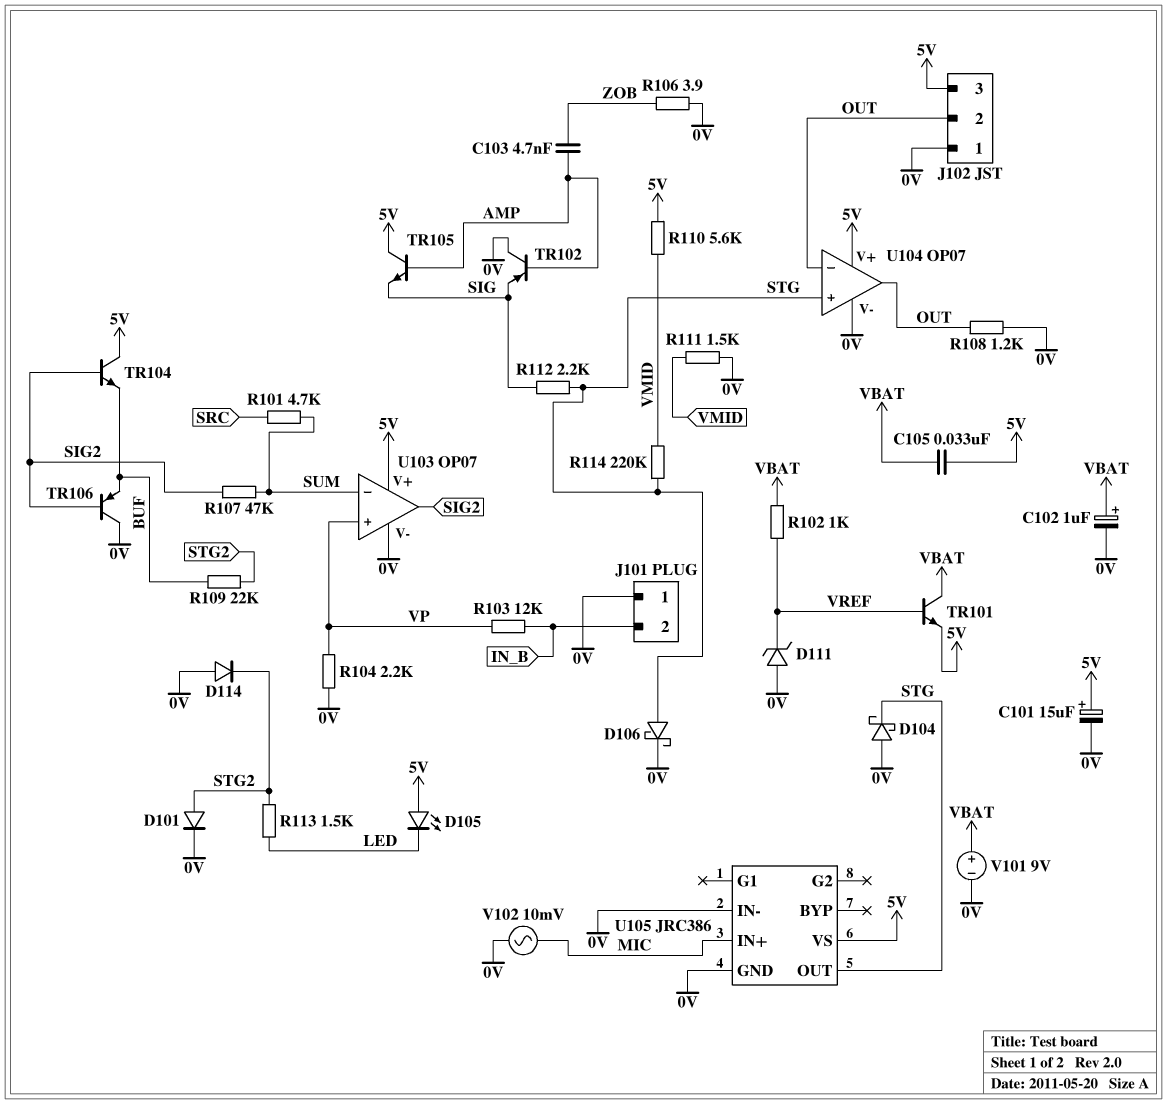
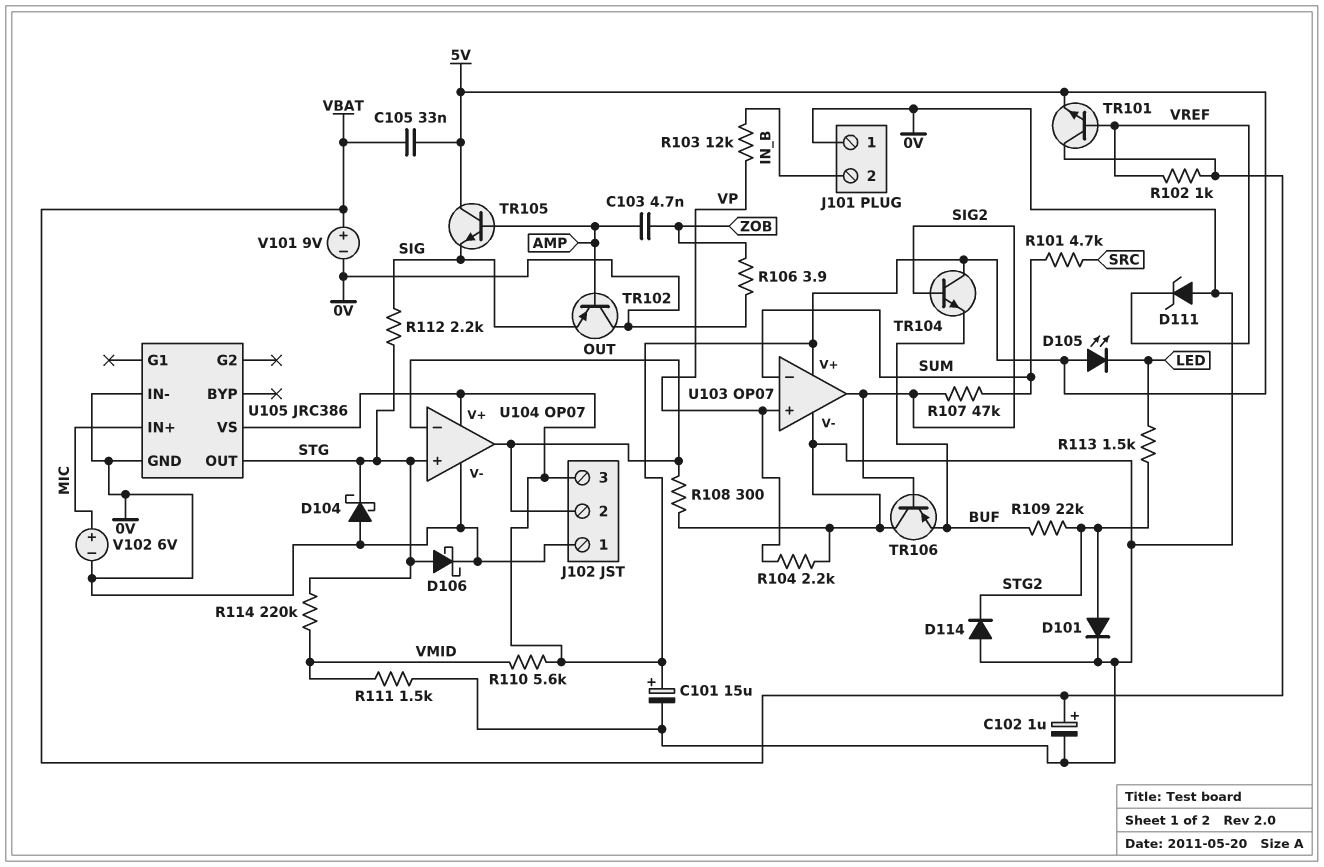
R108: 1.2k (0V, OUT) -> 300 (0V, OUT)
V102: AC 10mV (0V, MIC) -> 6V (plus MIC, minus 0V)

